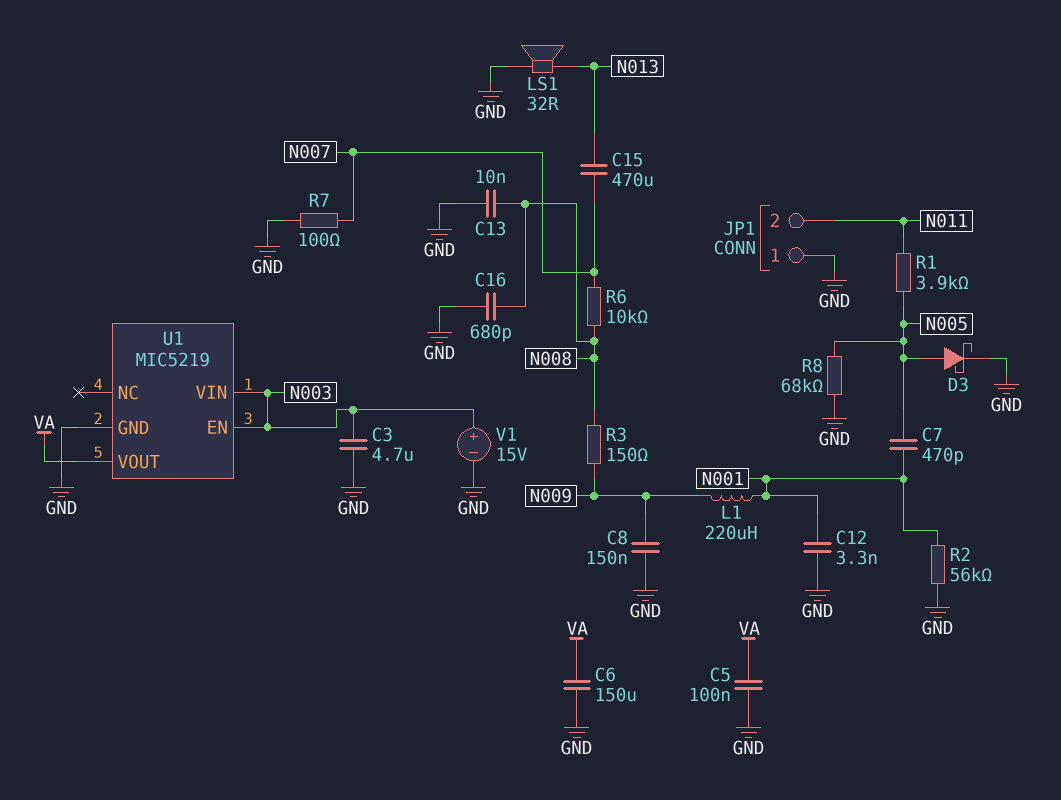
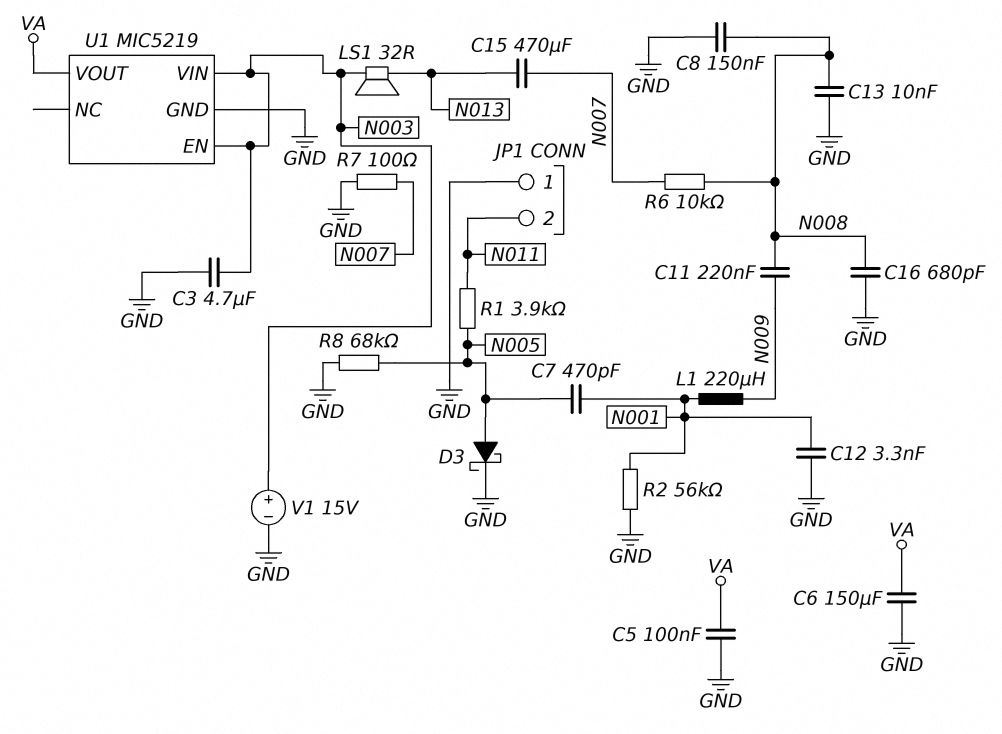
C8: 150nF (GND, N009) -> 150nF (GND, N008)
C11: none -> 220nF (N008, N009)
LS1: speaker 32R (GND, N013) -> speaker 32R (N003, N013)
R3: 150 (N008, N009) -> none

